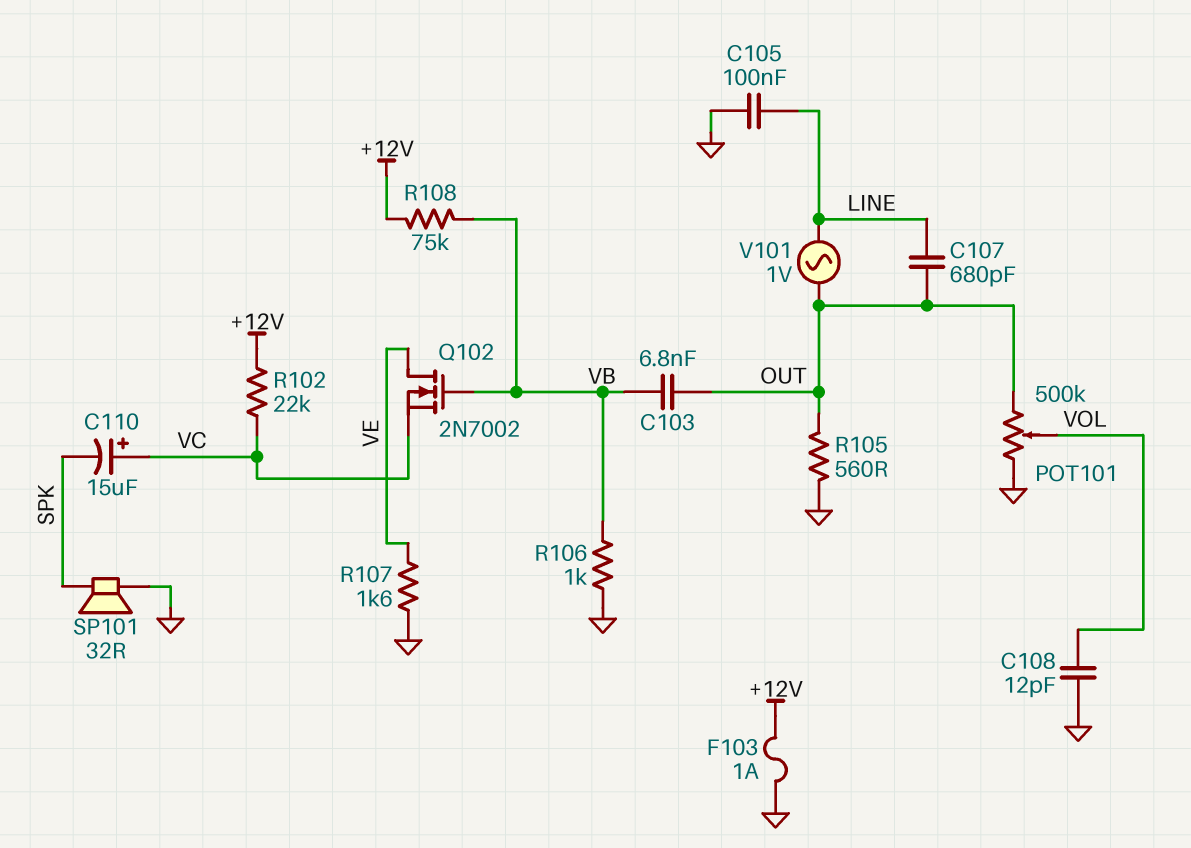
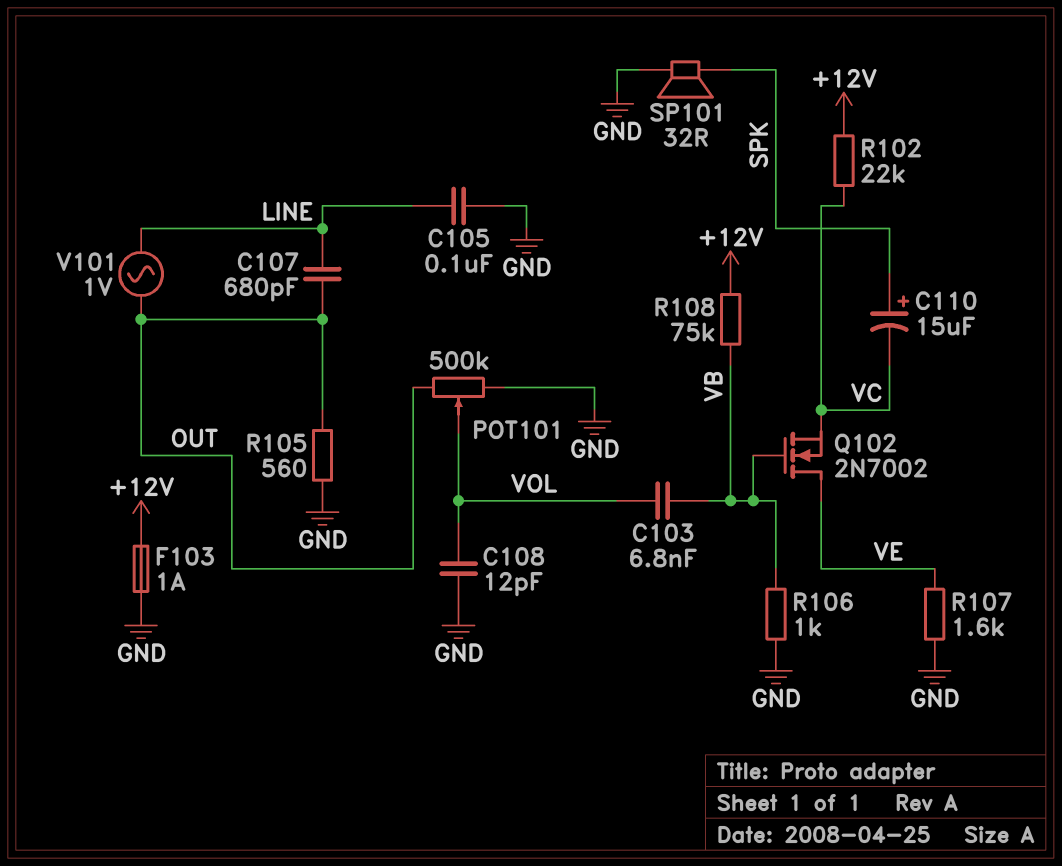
C103: 6.8nF (OUT, VB) -> 6.8nF (VB, VOL)
C110: 15uF (plus VC, minus SPK) -> 15uF (plus SPK, minus VC)

